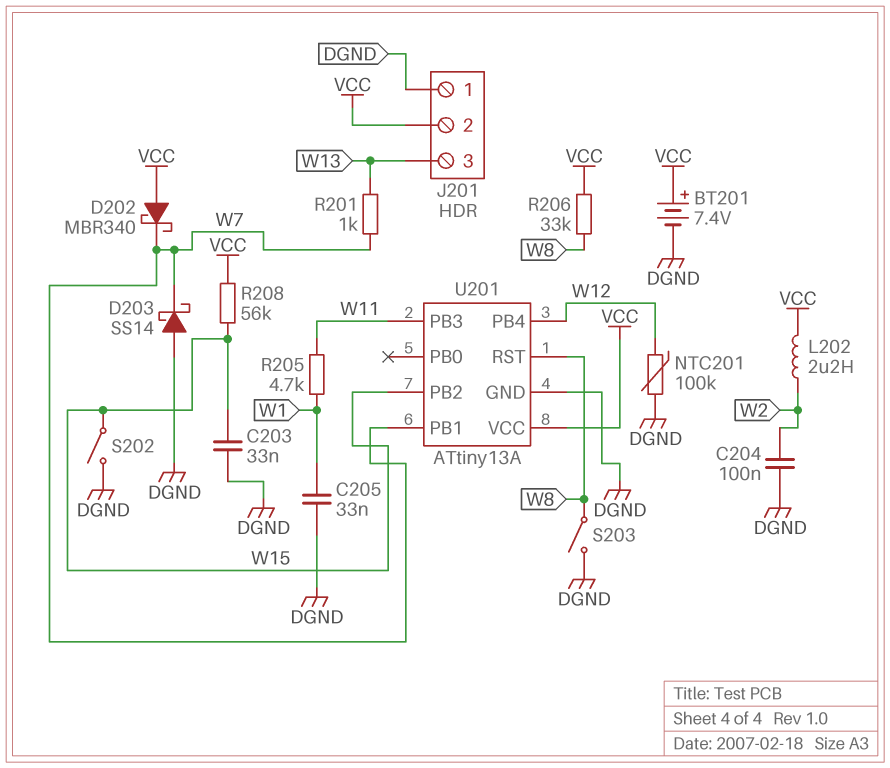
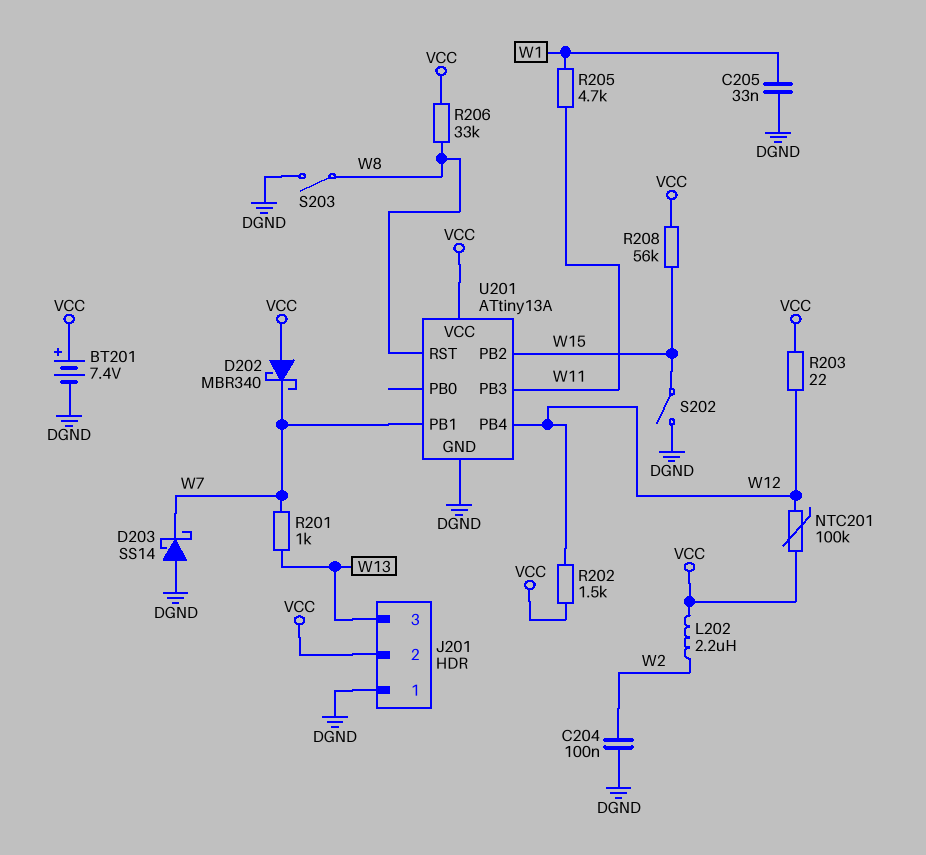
C203: 33nF (DGND, W15) -> none
NTC201: 100k (DGND, W12) -> 100k (VCC, W12)
R202: none -> 1.5k (VCC, W12)
R203: none -> 22 (VCC, W12)

